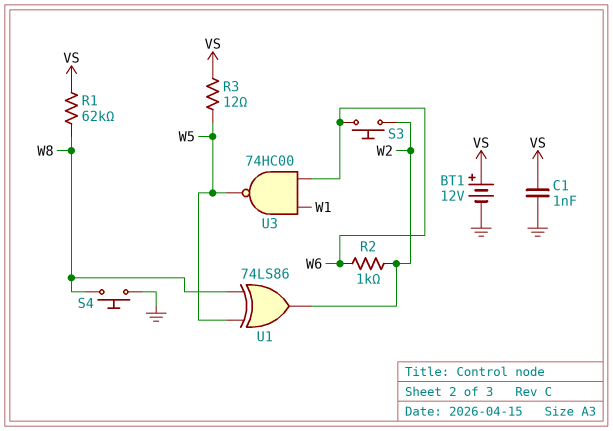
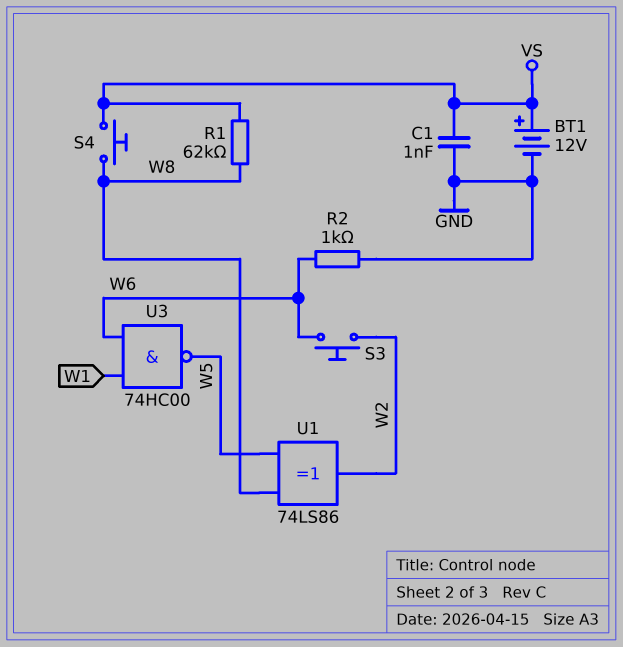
R2: 1k (W2, W6) -> 1k (GND, W6)
R3: 12 (VS, W5) -> none
S4: button (GND, W8) -> button (VS, W8)

